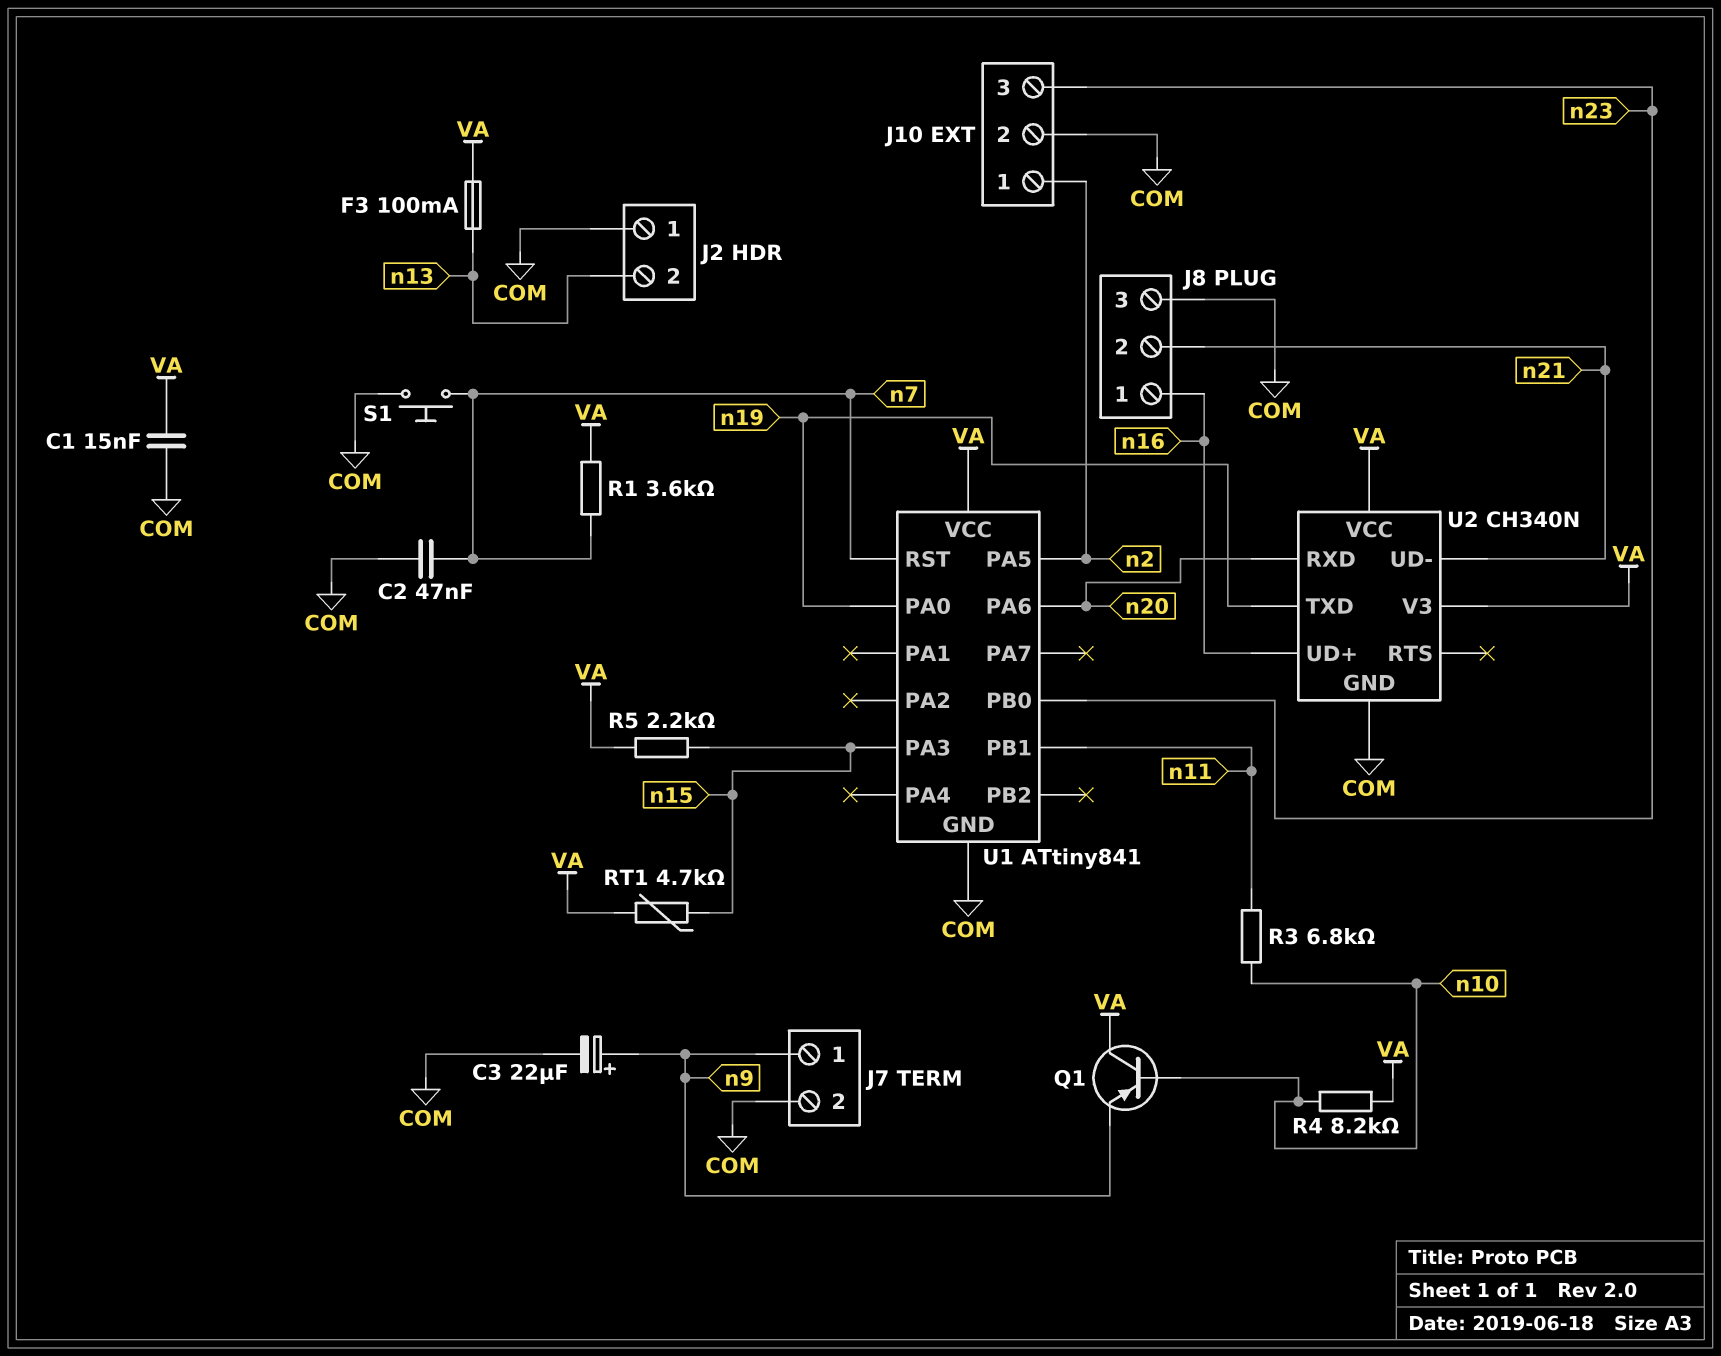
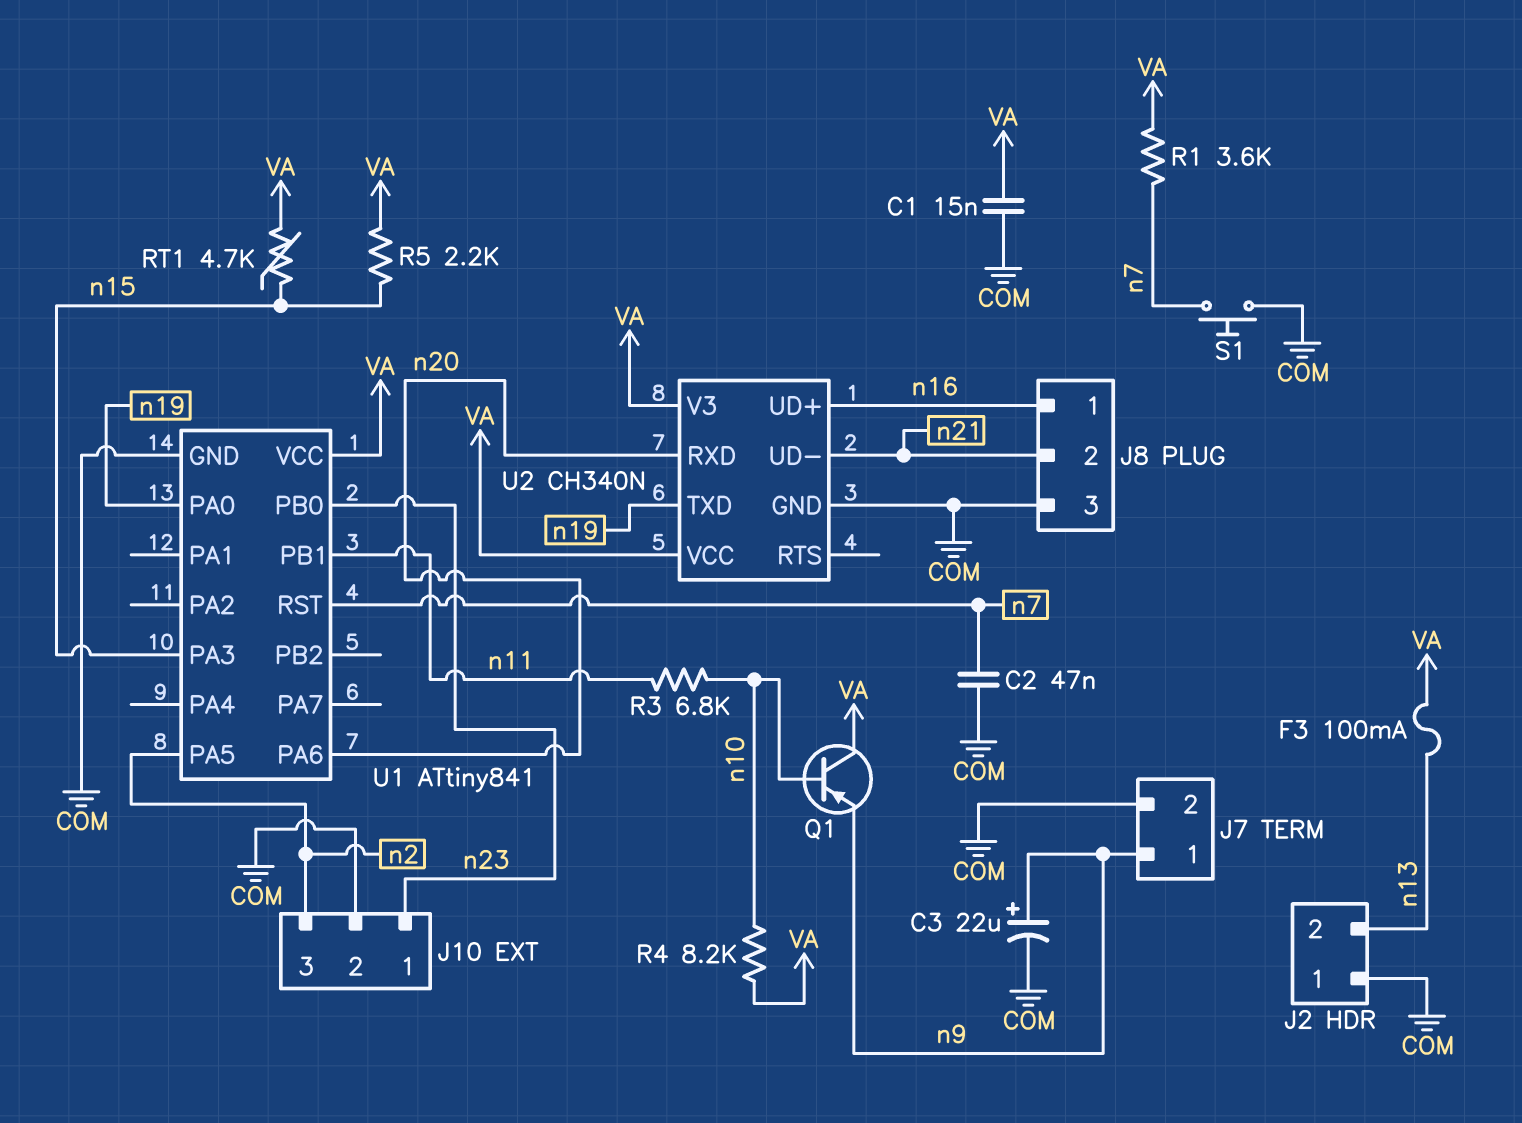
J10 pin 1: n2 -> n23
J10 pin 3: n23 -> n2

